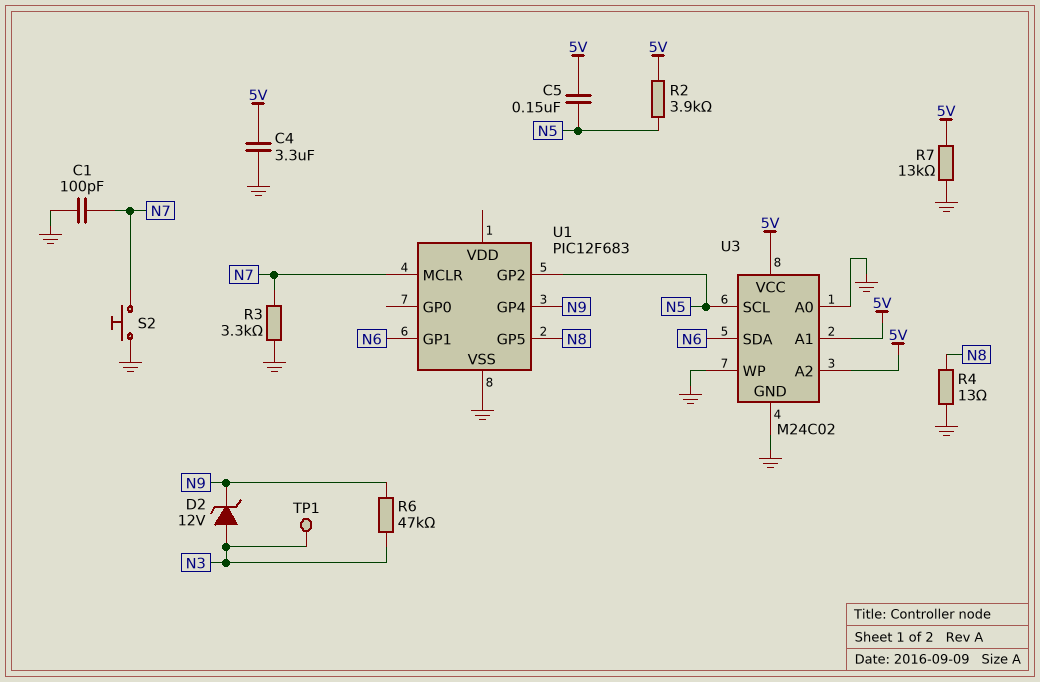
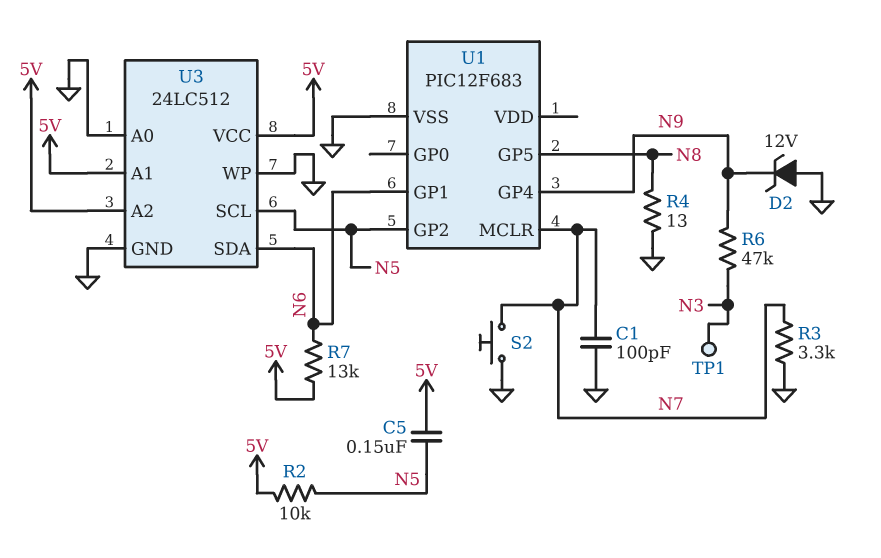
C4: 3.3uF (5V, GND) -> none
D2: zener 12V (A N3, K N9) -> zener 12V (A GND, K N9)
R2: 3.9k (5V, N5) -> 10k (5V, N5)
R7: 13k (5V, GND) -> 13k (5V, N6)
U3: M24C02 -> 24LC512

